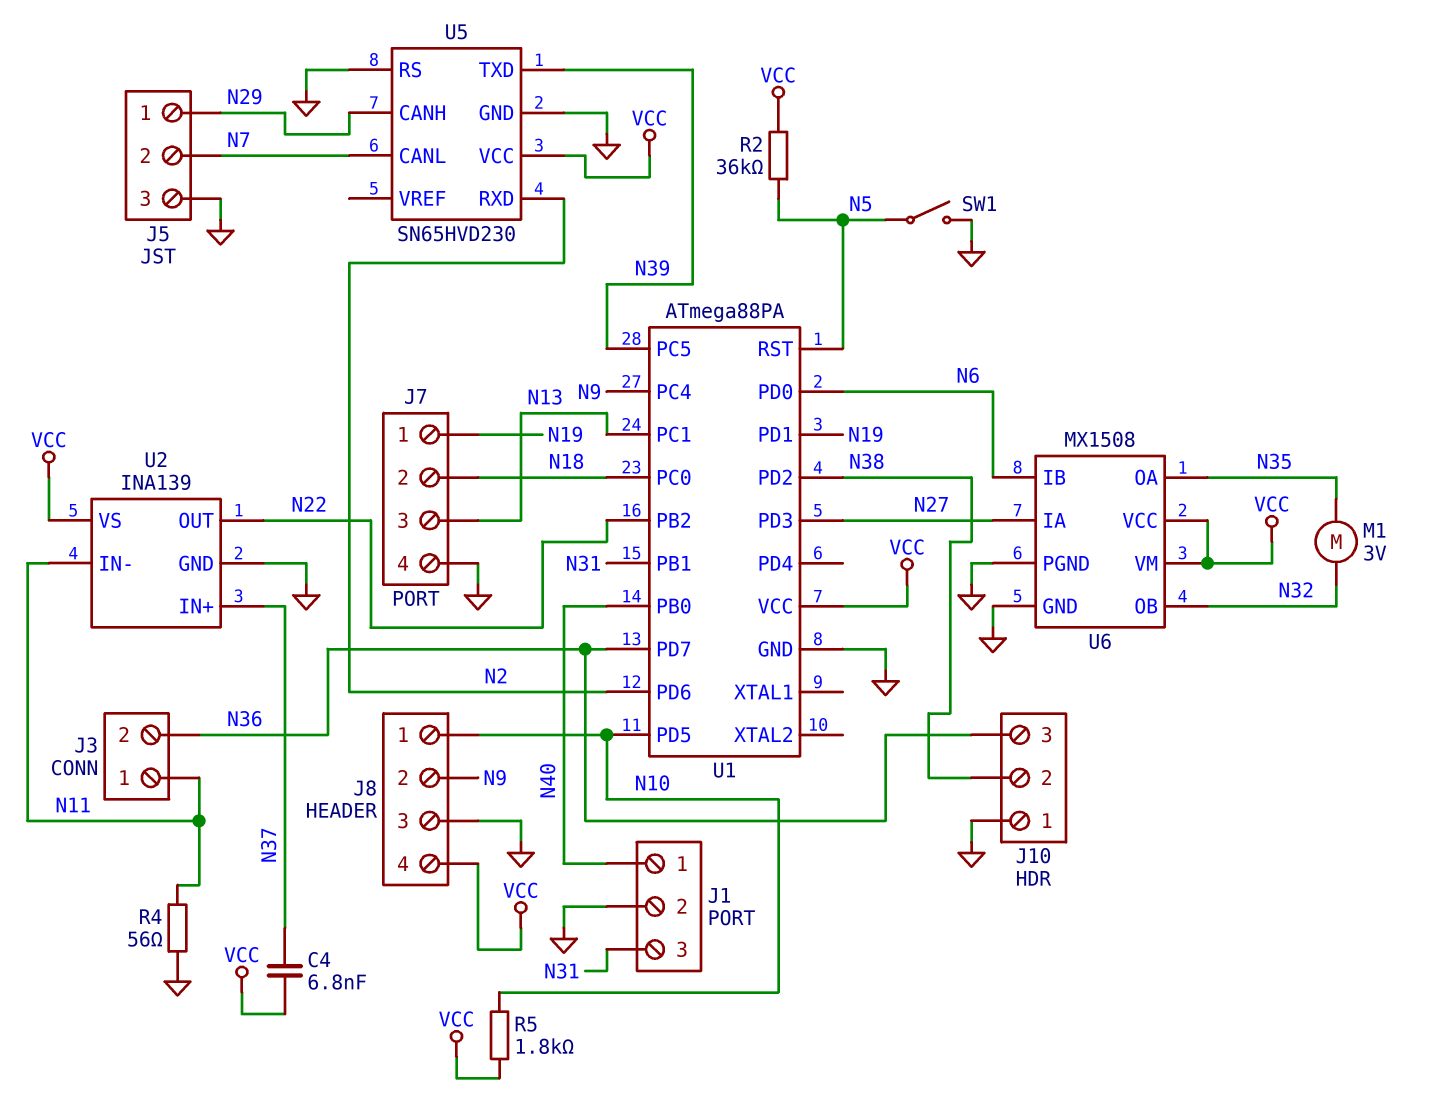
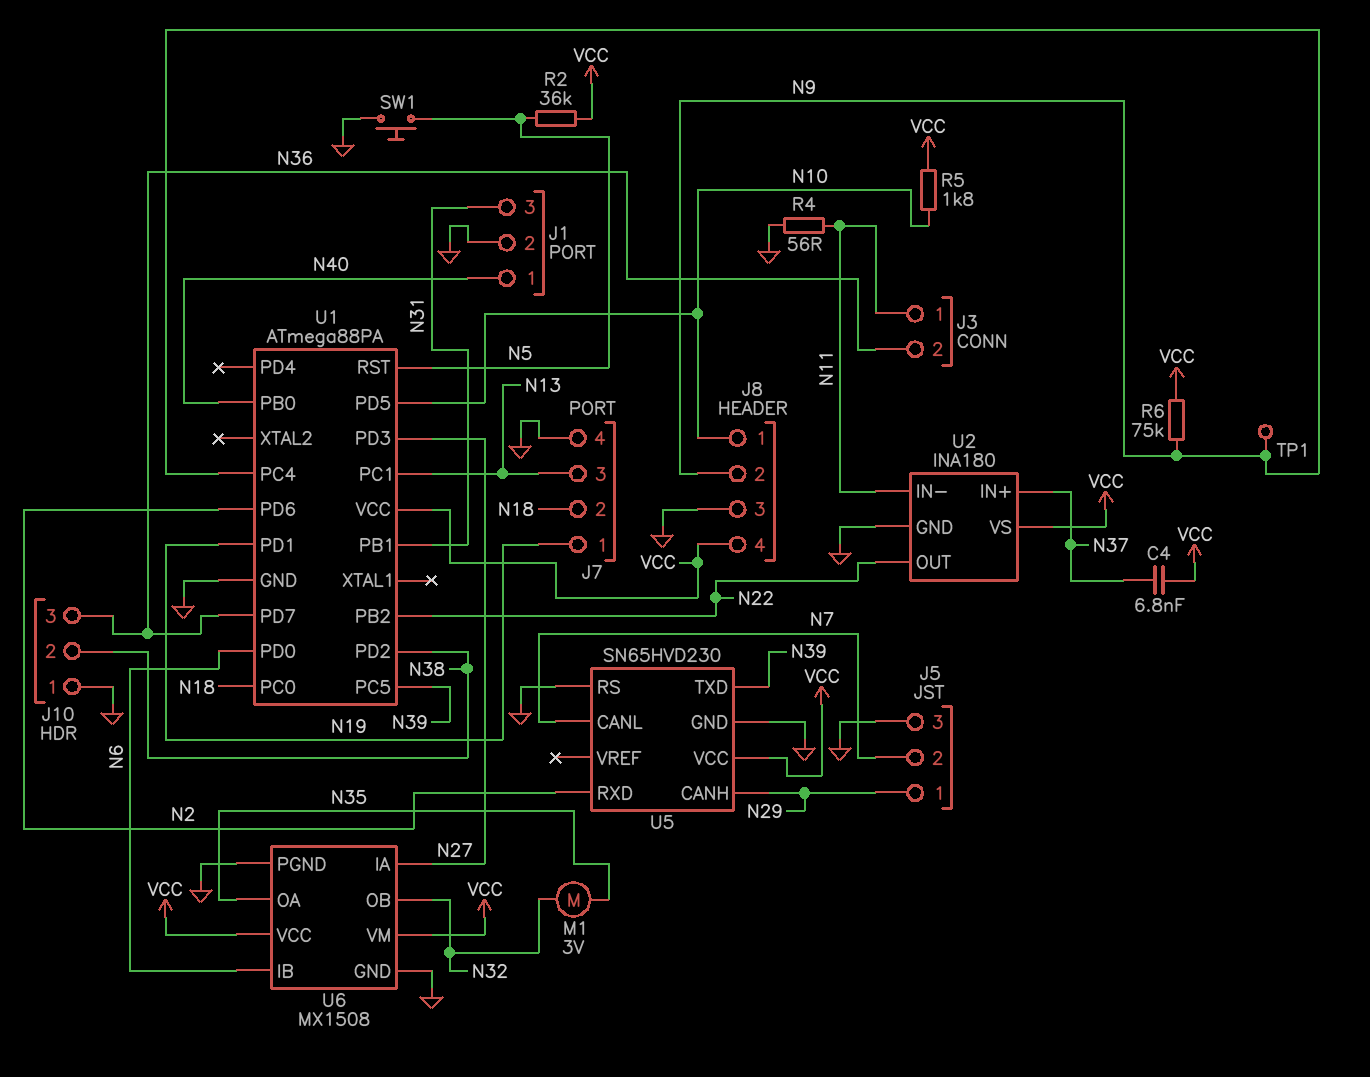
R6: none -> 75k (N9, VCC)
SW1: switch (GND, N5) -> button (GND, N5)
TP1: none -> test point (N9)
U2: INA139 -> INA180

